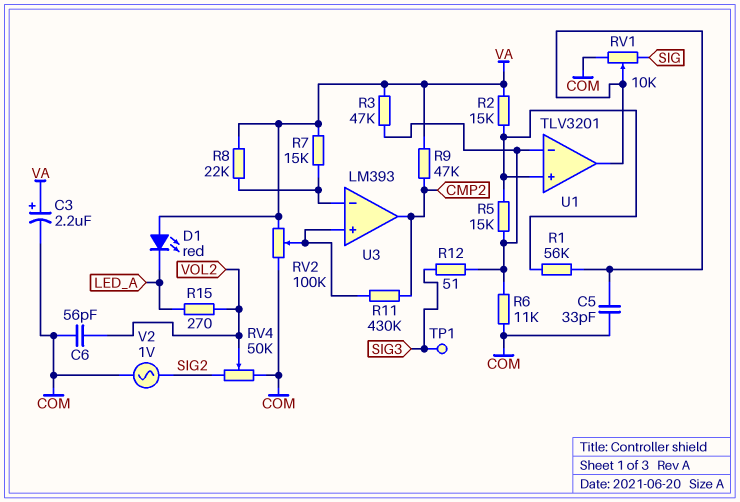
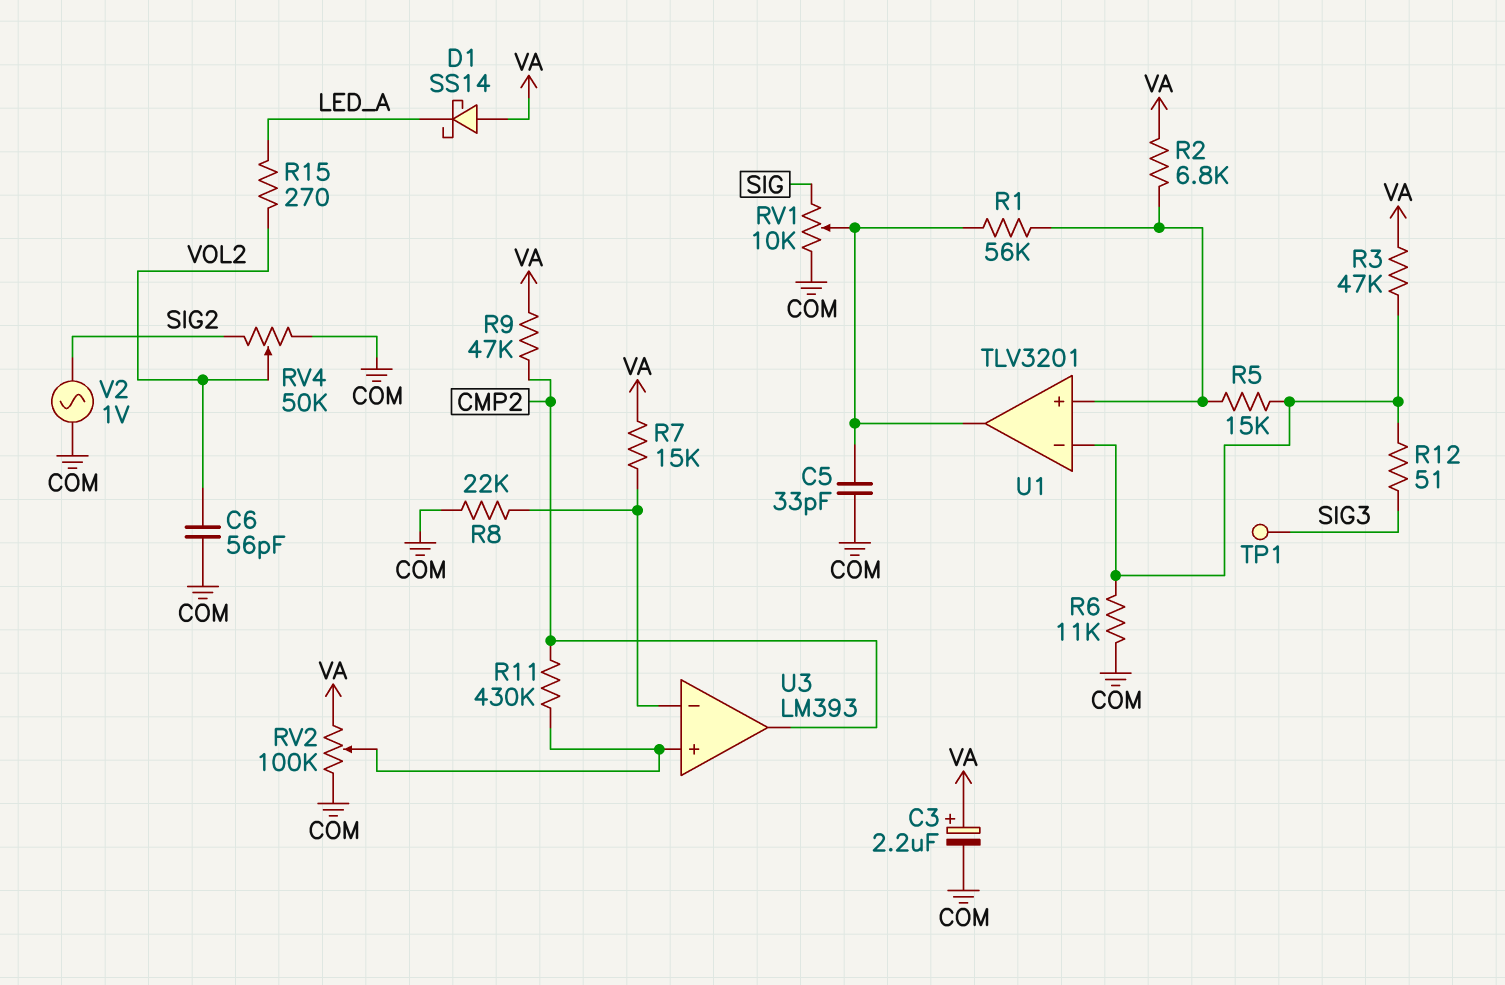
D1: LED red (A VA, K LED_A) -> schottky SS14 (A VA, K LED_A)
R2: 15k (U1/in+, VA) -> 6.8k (U1/in+, VA)
R8: 22k (U3/in-, VA) -> 22k (COM, U3/in-)

